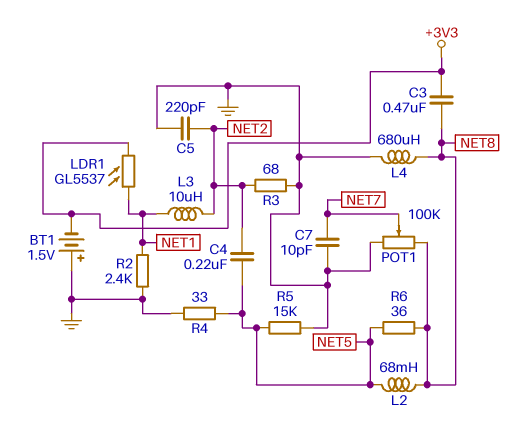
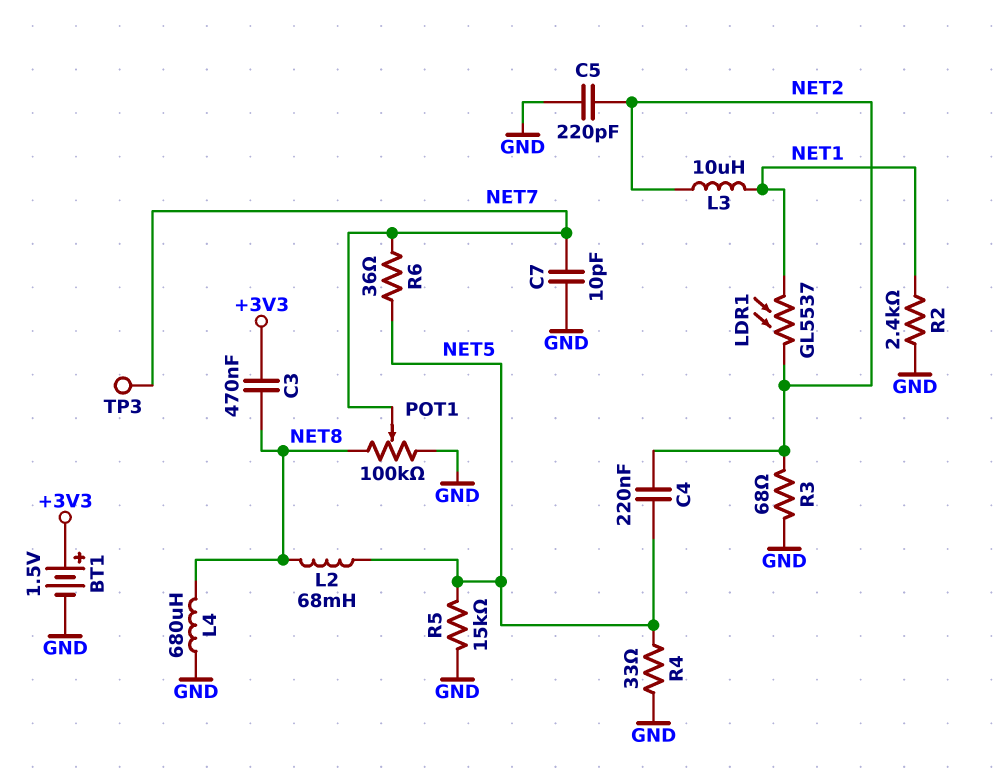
BT1: 1.5V (plus GND, minus +3V3) -> 1.5V (plus +3V3, minus GND)
LDR1: GL5537 (+3V3, NET1) -> GL5537 (NET1, NET2)
R6: 36 (NET5, NET8) -> 36 (NET5, NET7)
TP3: none -> test point (NET7)

